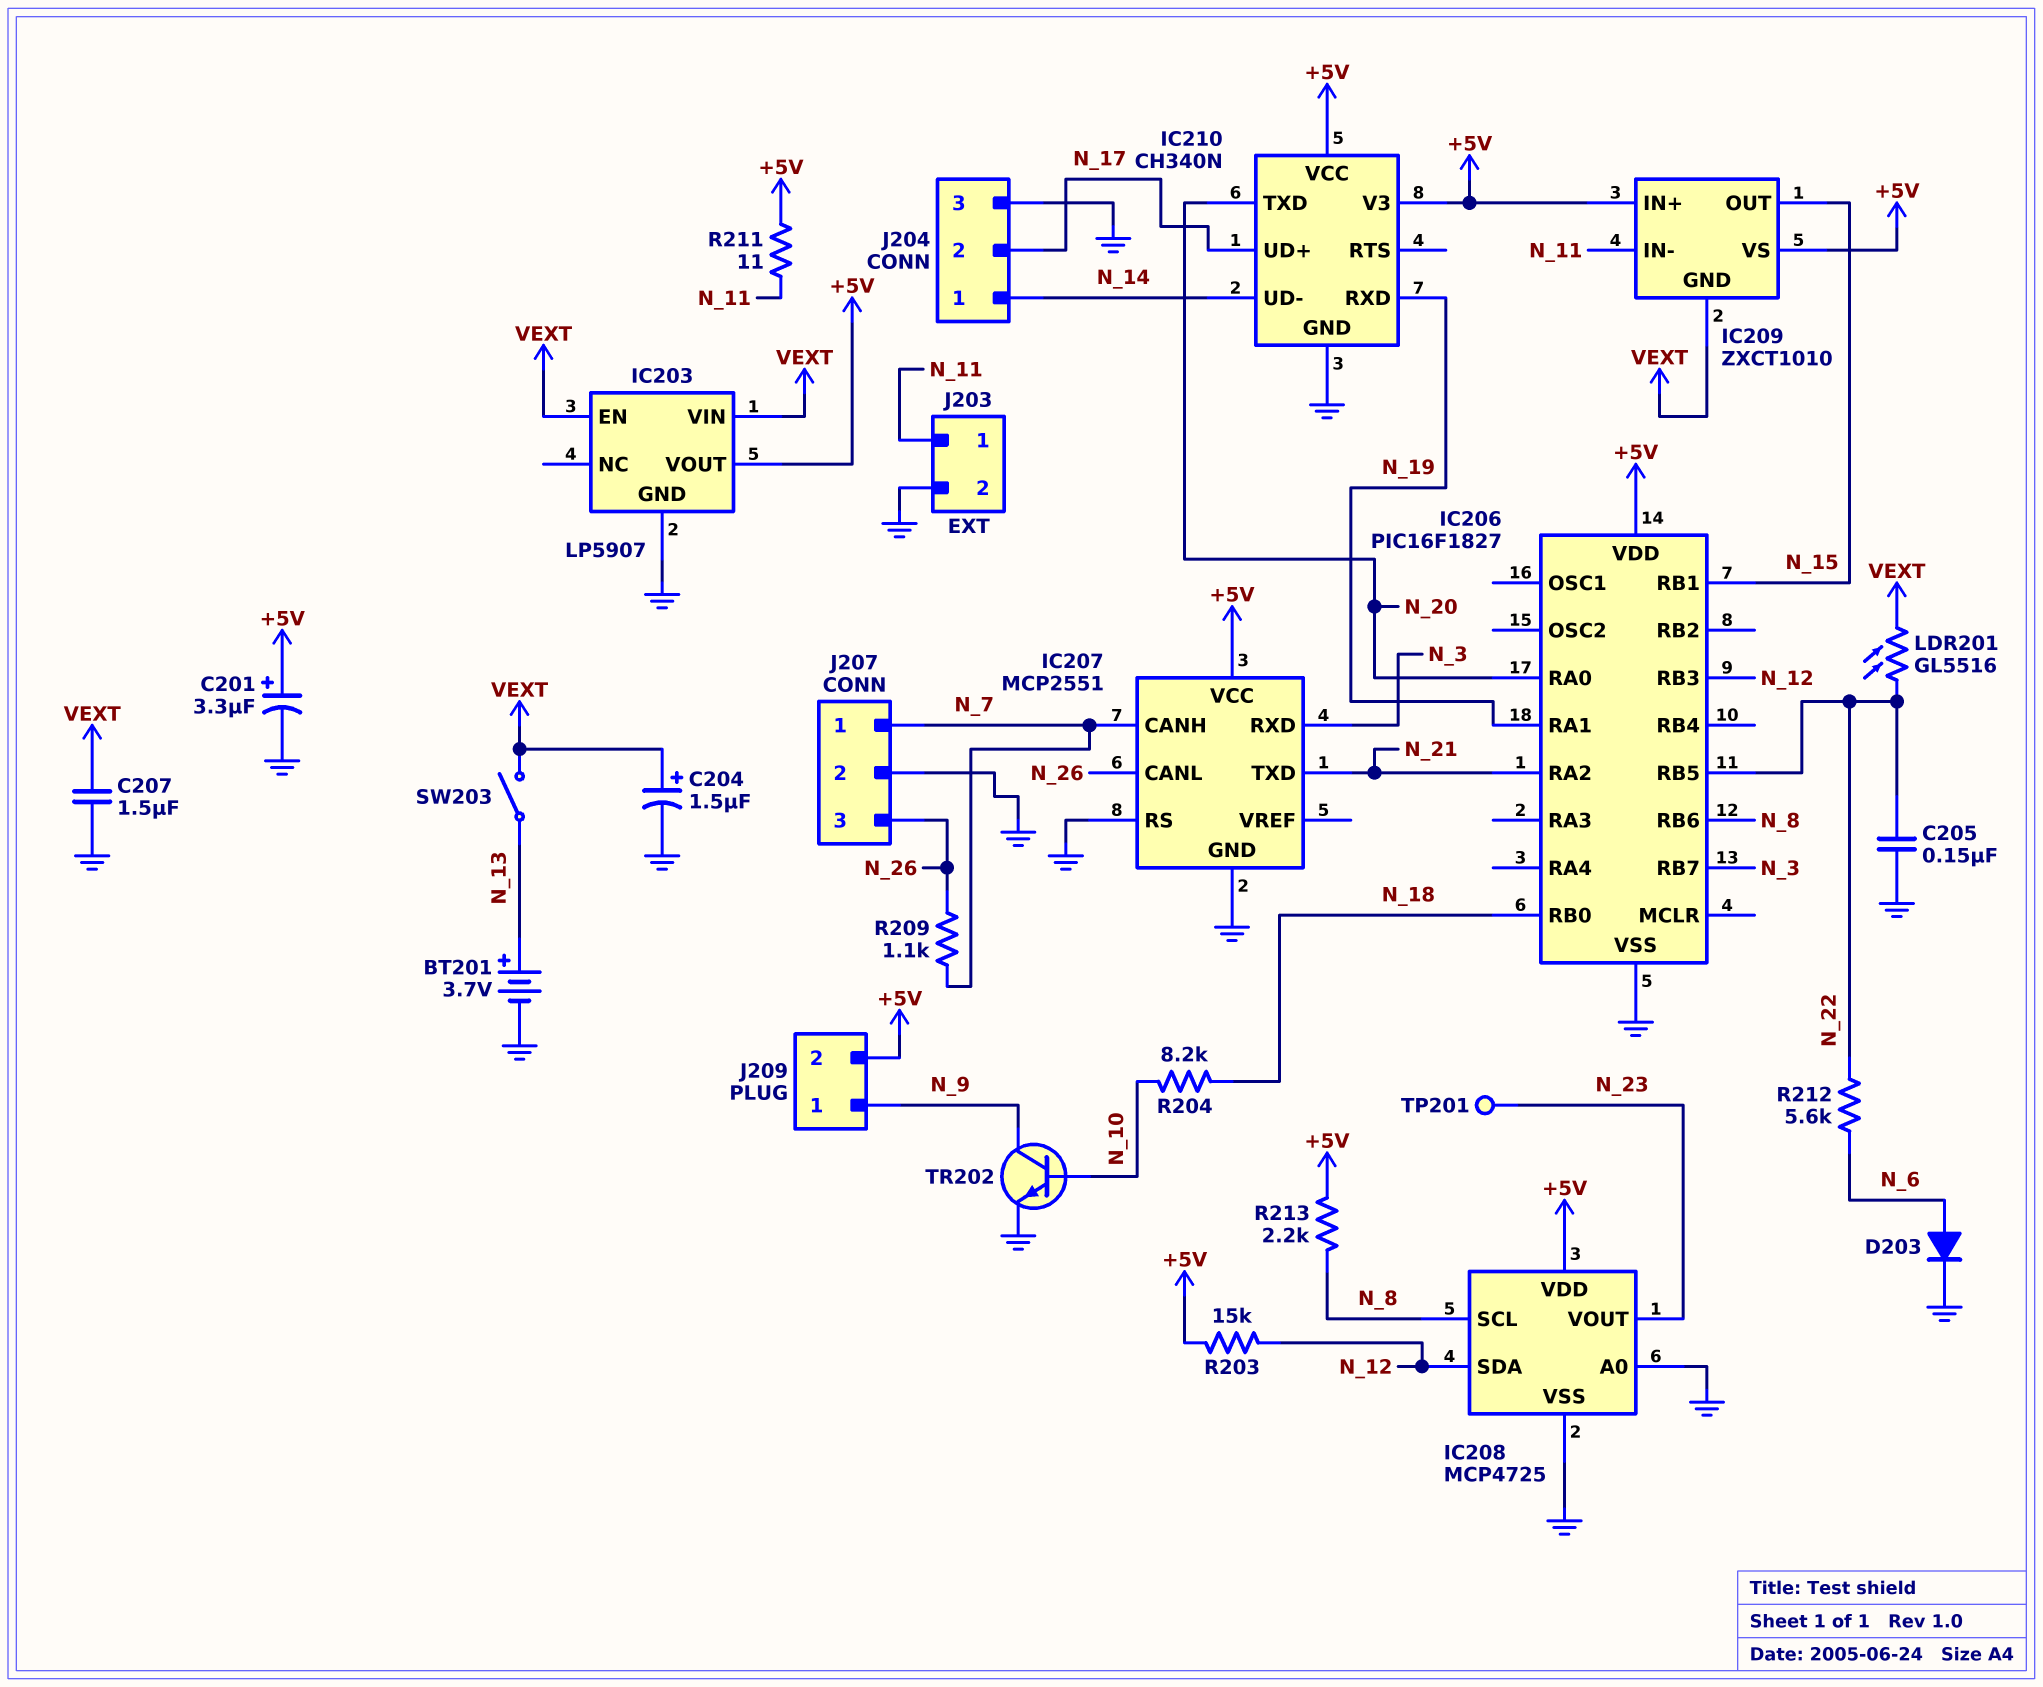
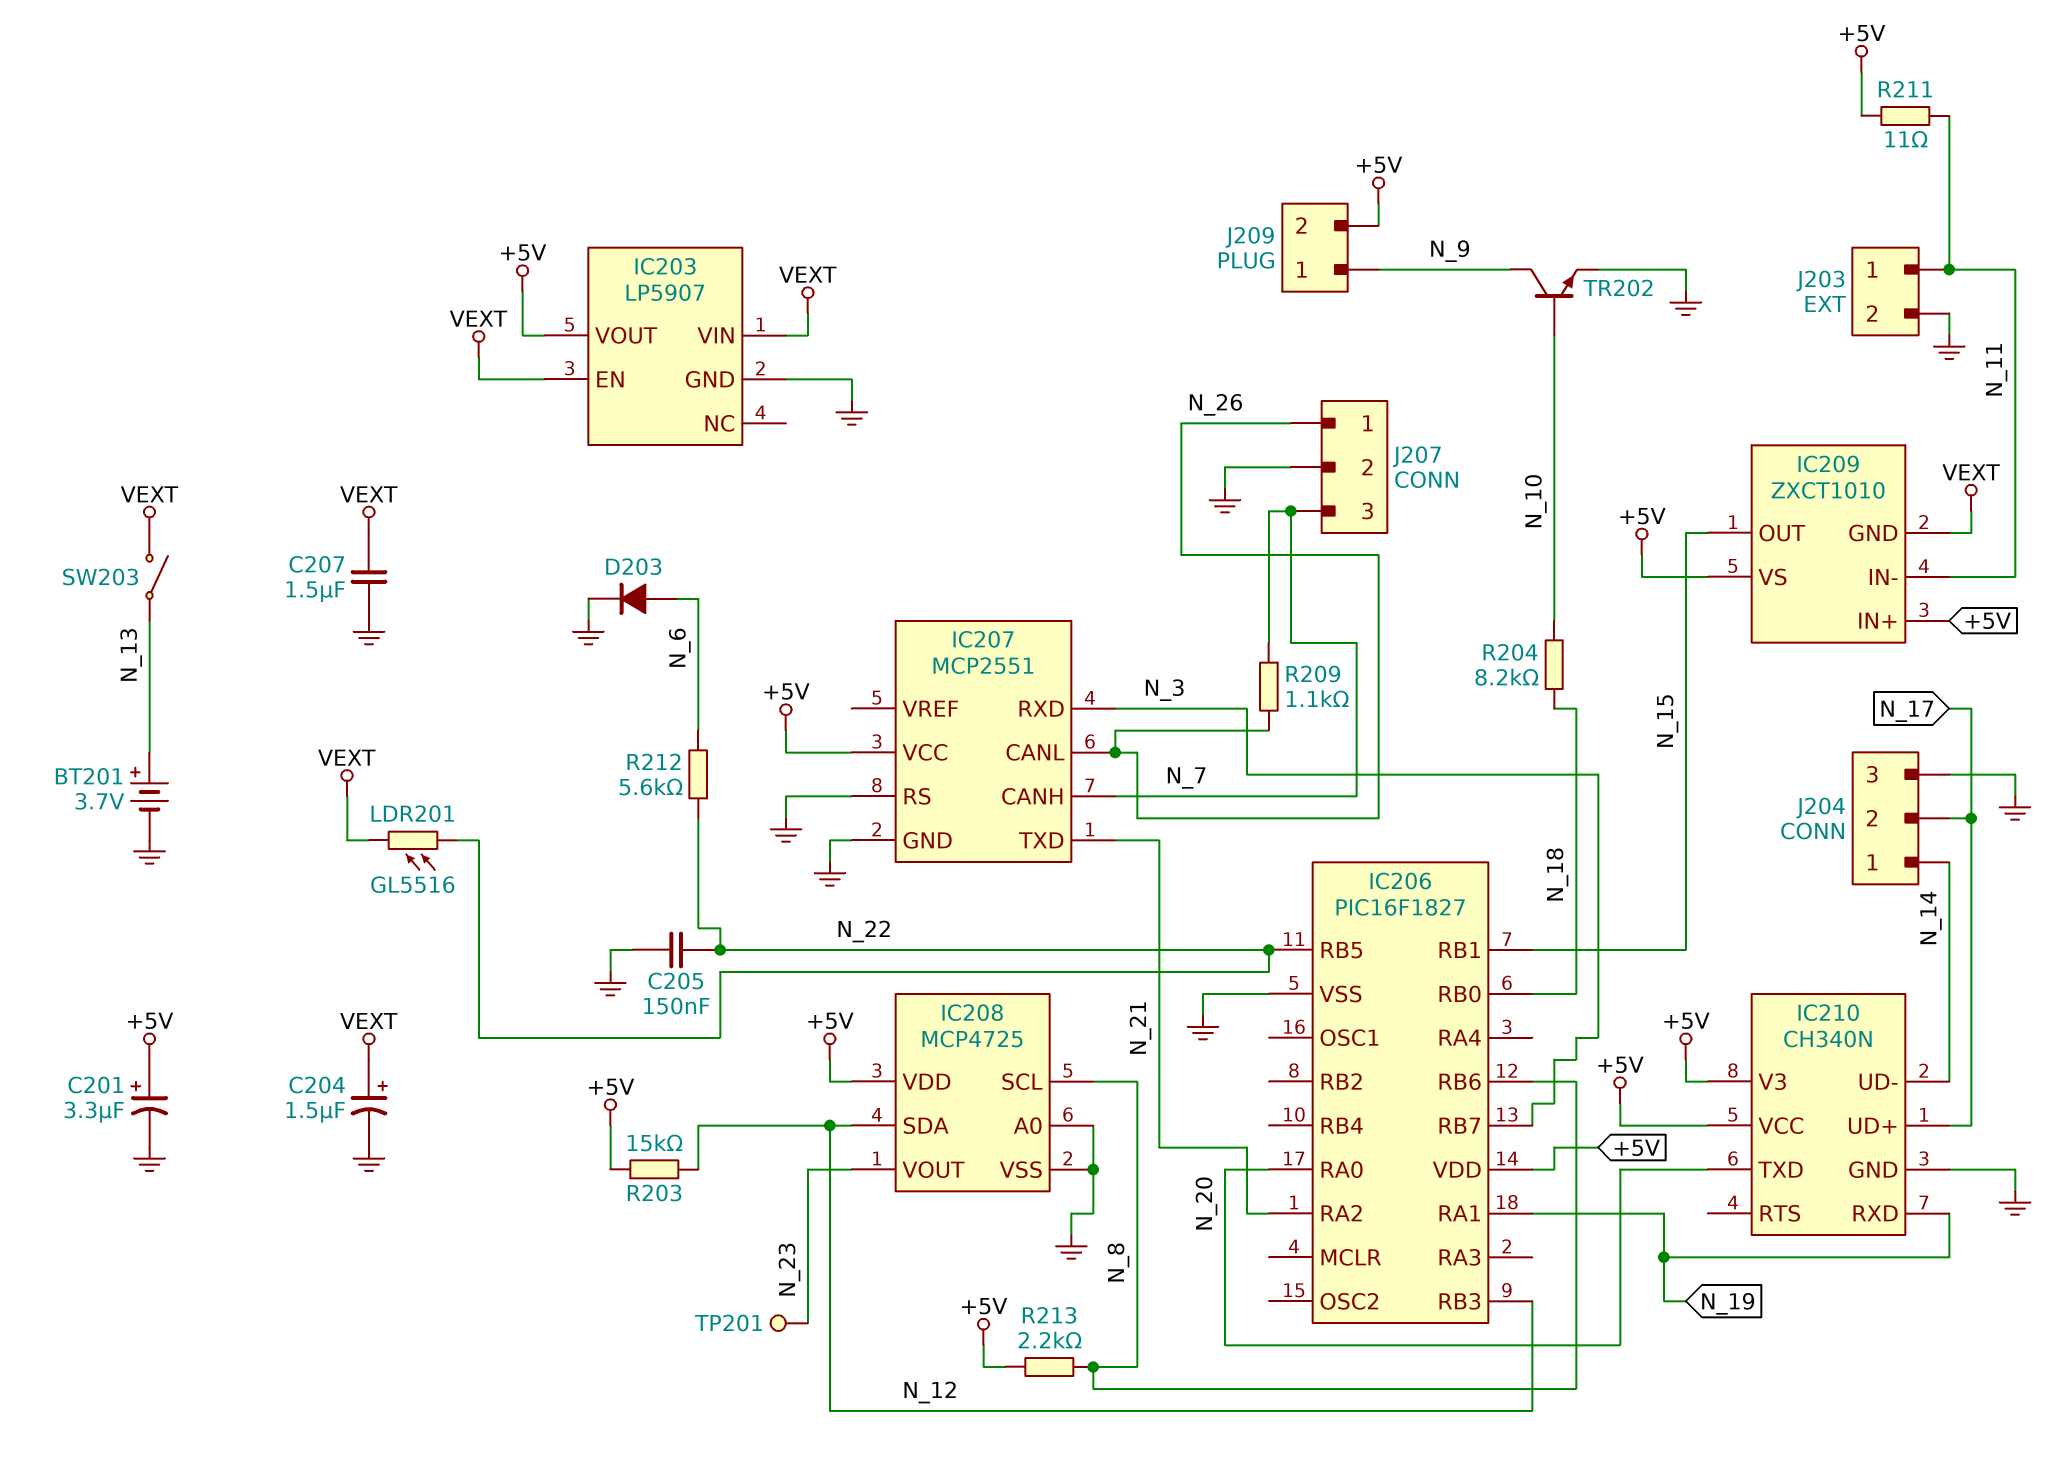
J207 pin 1: N_7 -> N_26
J207 pin 3: N_26 -> N_7

